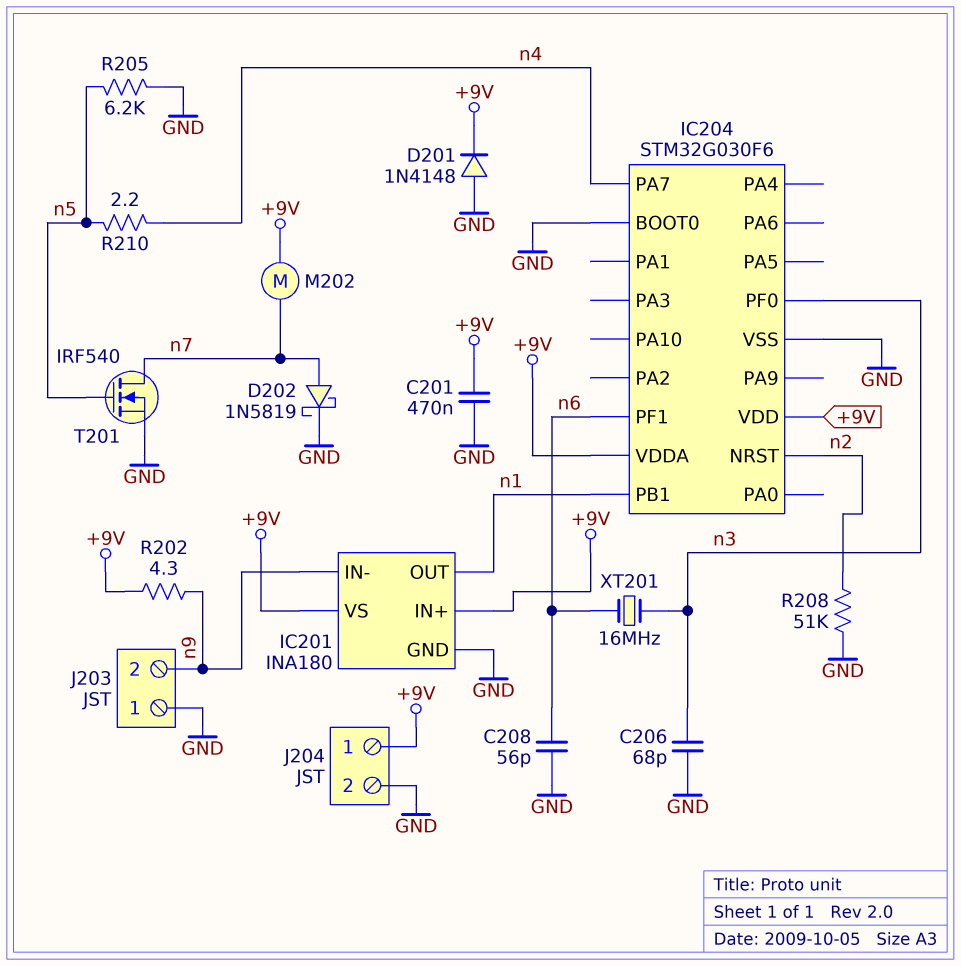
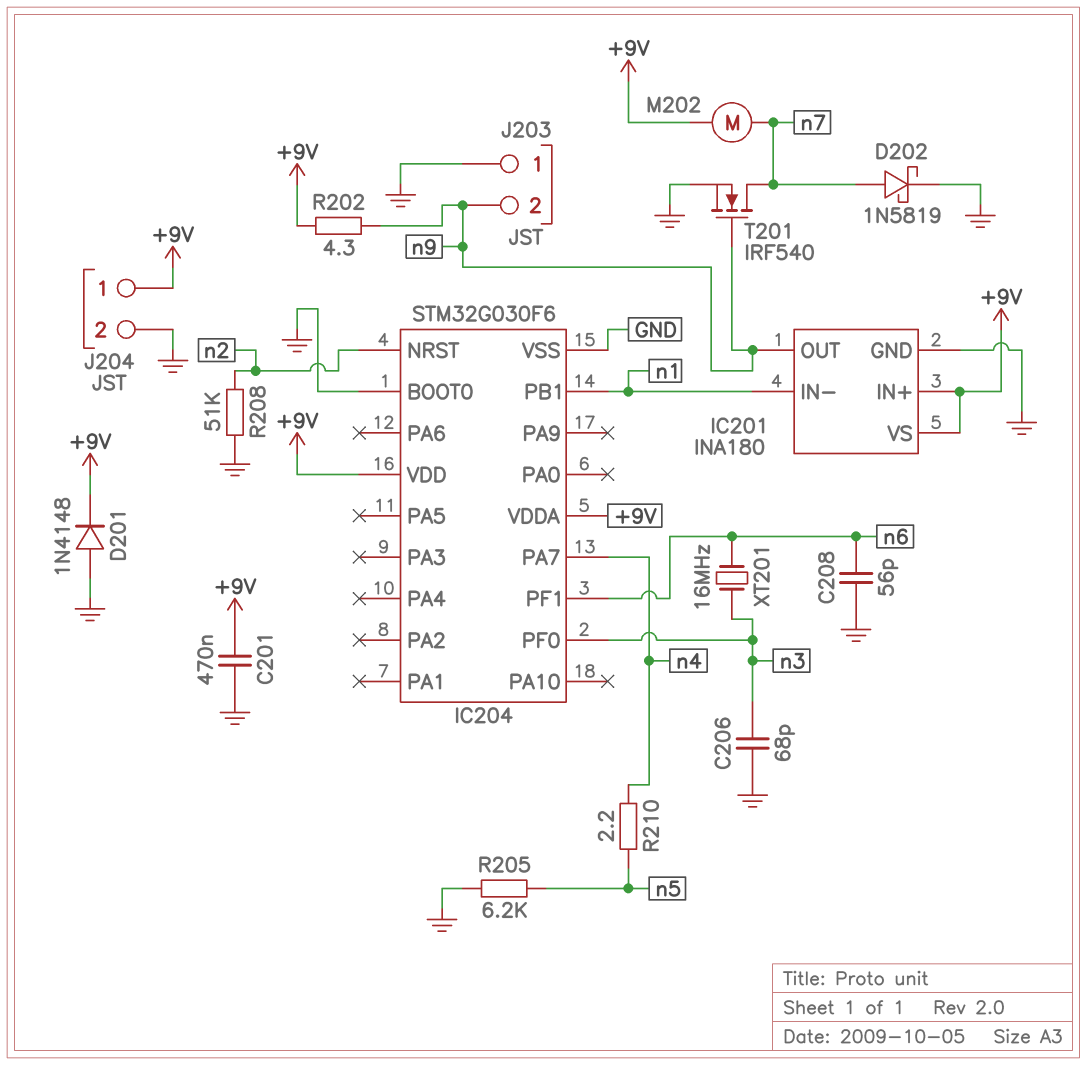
IC201 pin IN-: n9 -> n1
IC201 pin OUT: n1 -> n9
T201: NMOS IRF540 (G n5, D n7, S GND) -> NMOS IRF540 (G n9, D n7, S GND)

